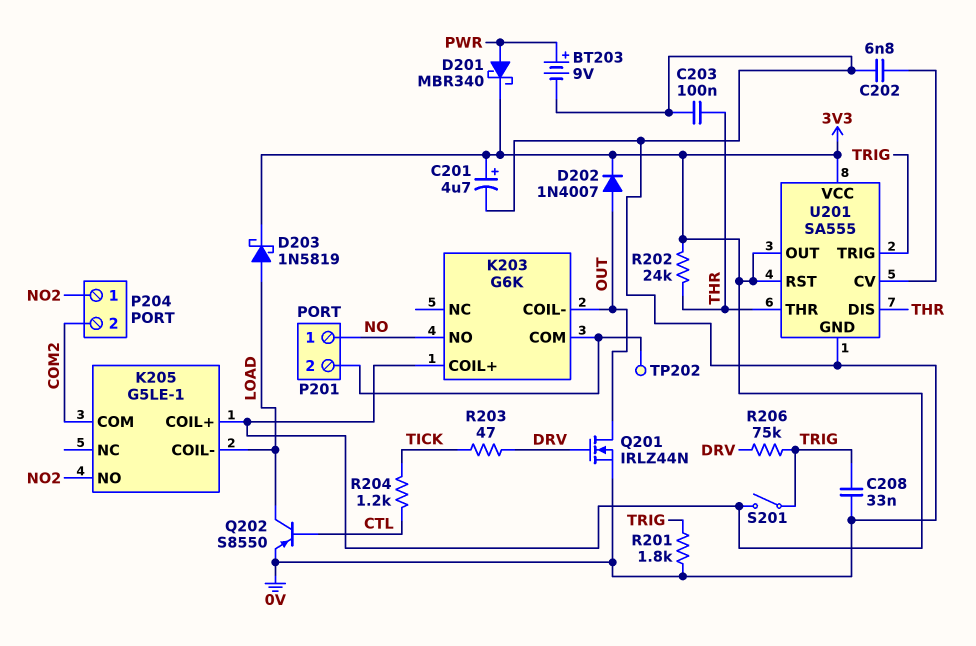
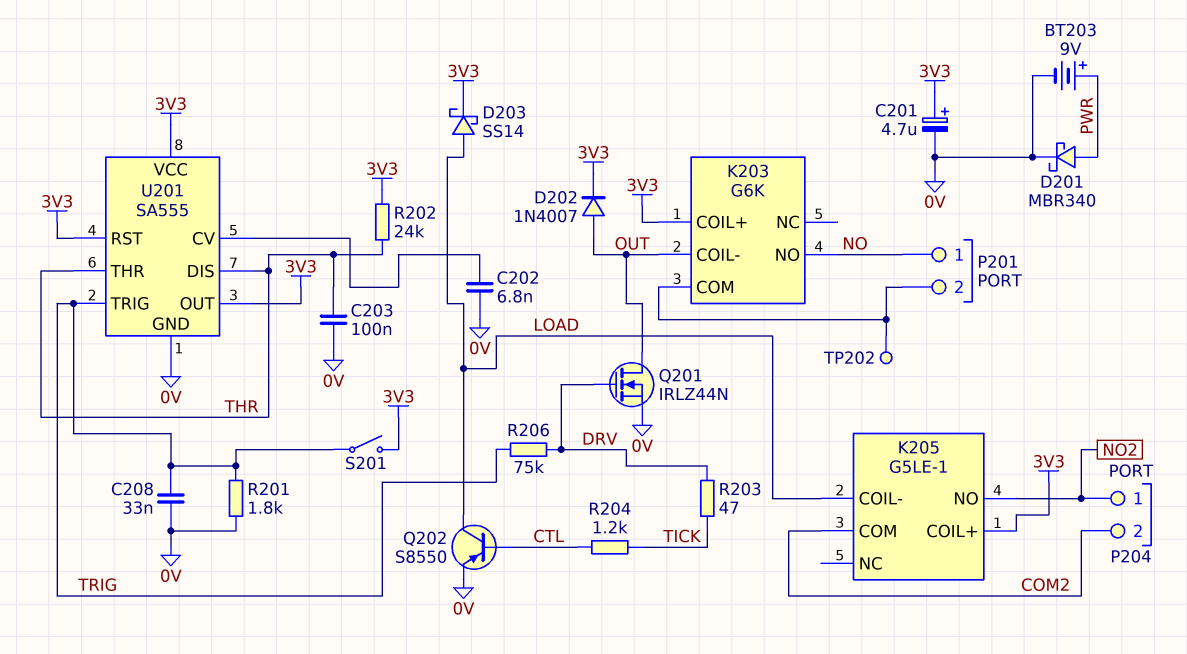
D201: schottky MBR340 (A PWR, K 3V3) -> schottky MBR340 (A PWR, K 0V)
D203: schottky 1N5819 (A LOAD, K 3V3) -> schottky SS14 (A LOAD, K 3V3)

